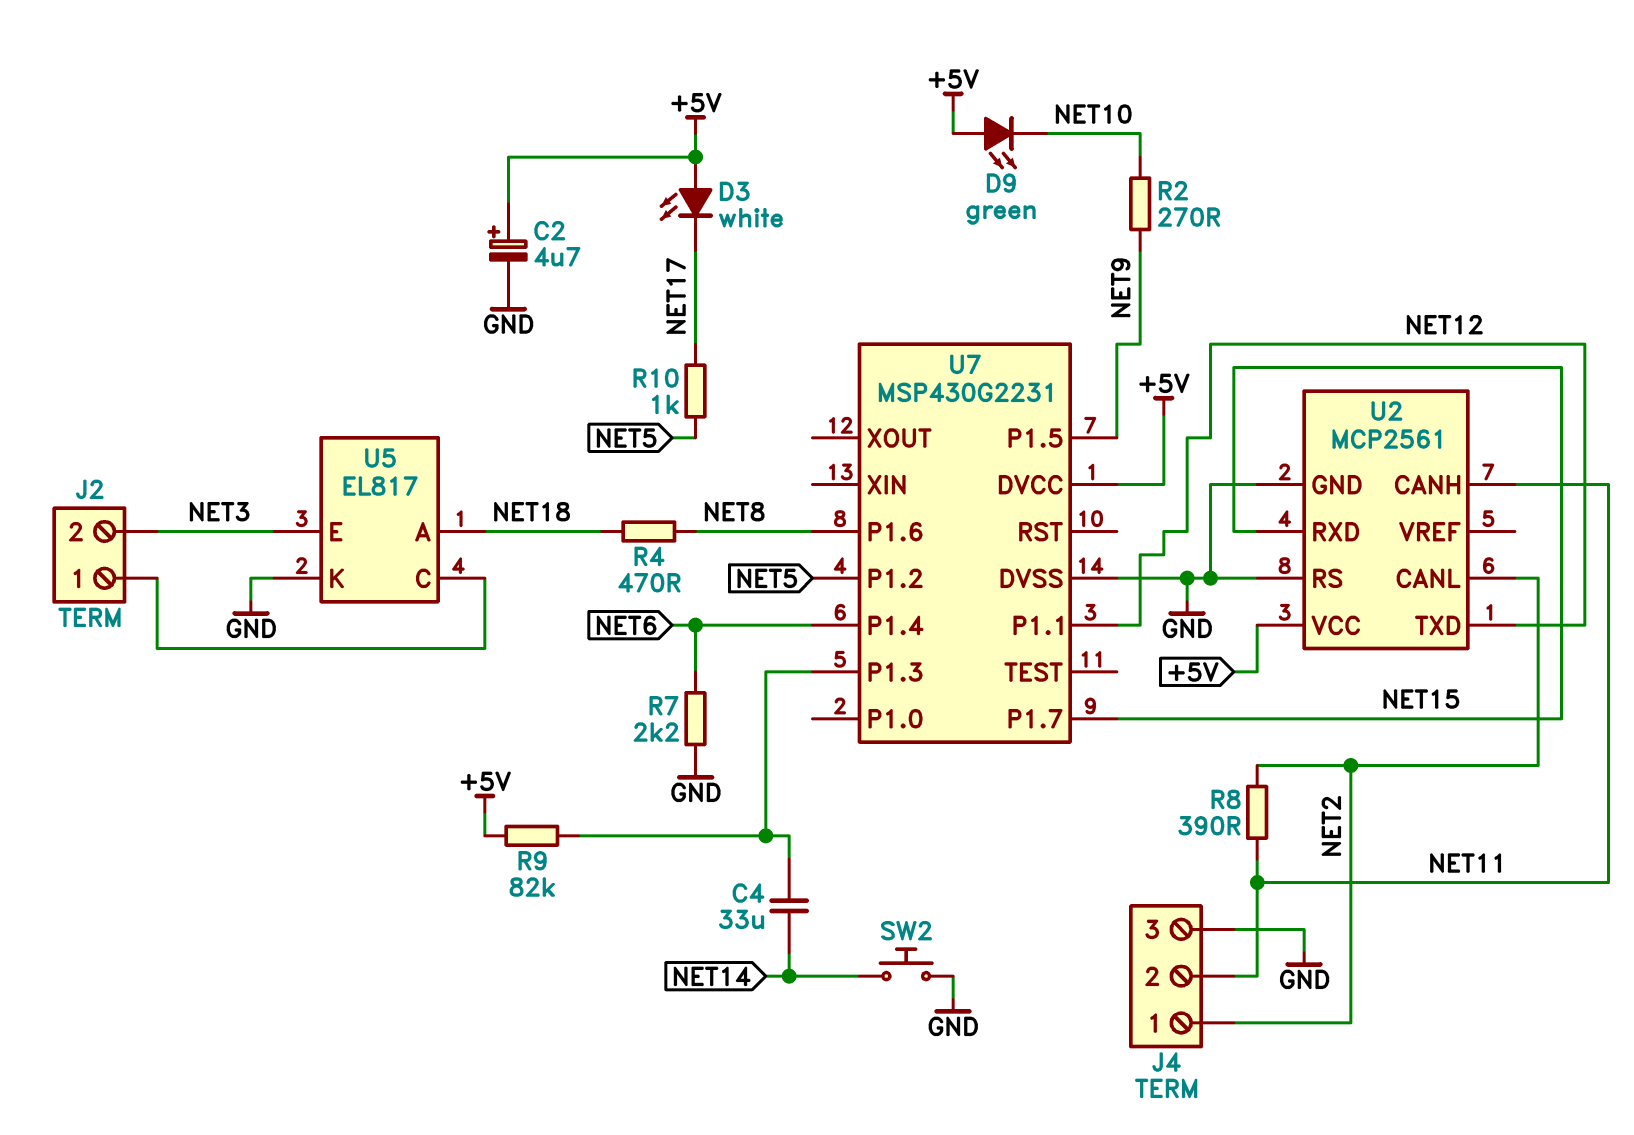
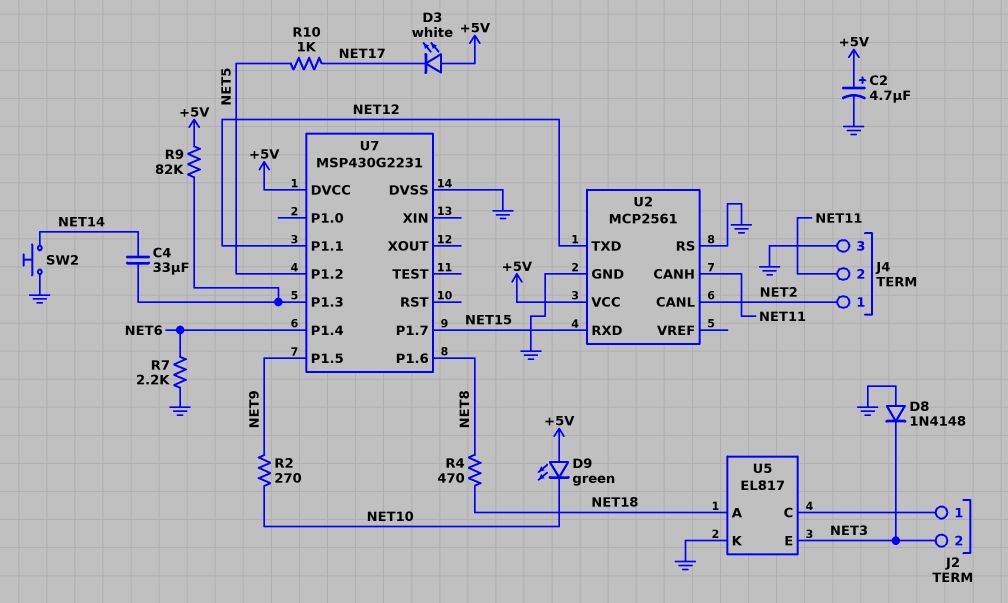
D8: none -> diode 1N4148 (A GND, K NET3)
R8: 390 (NET2, NET11) -> none

